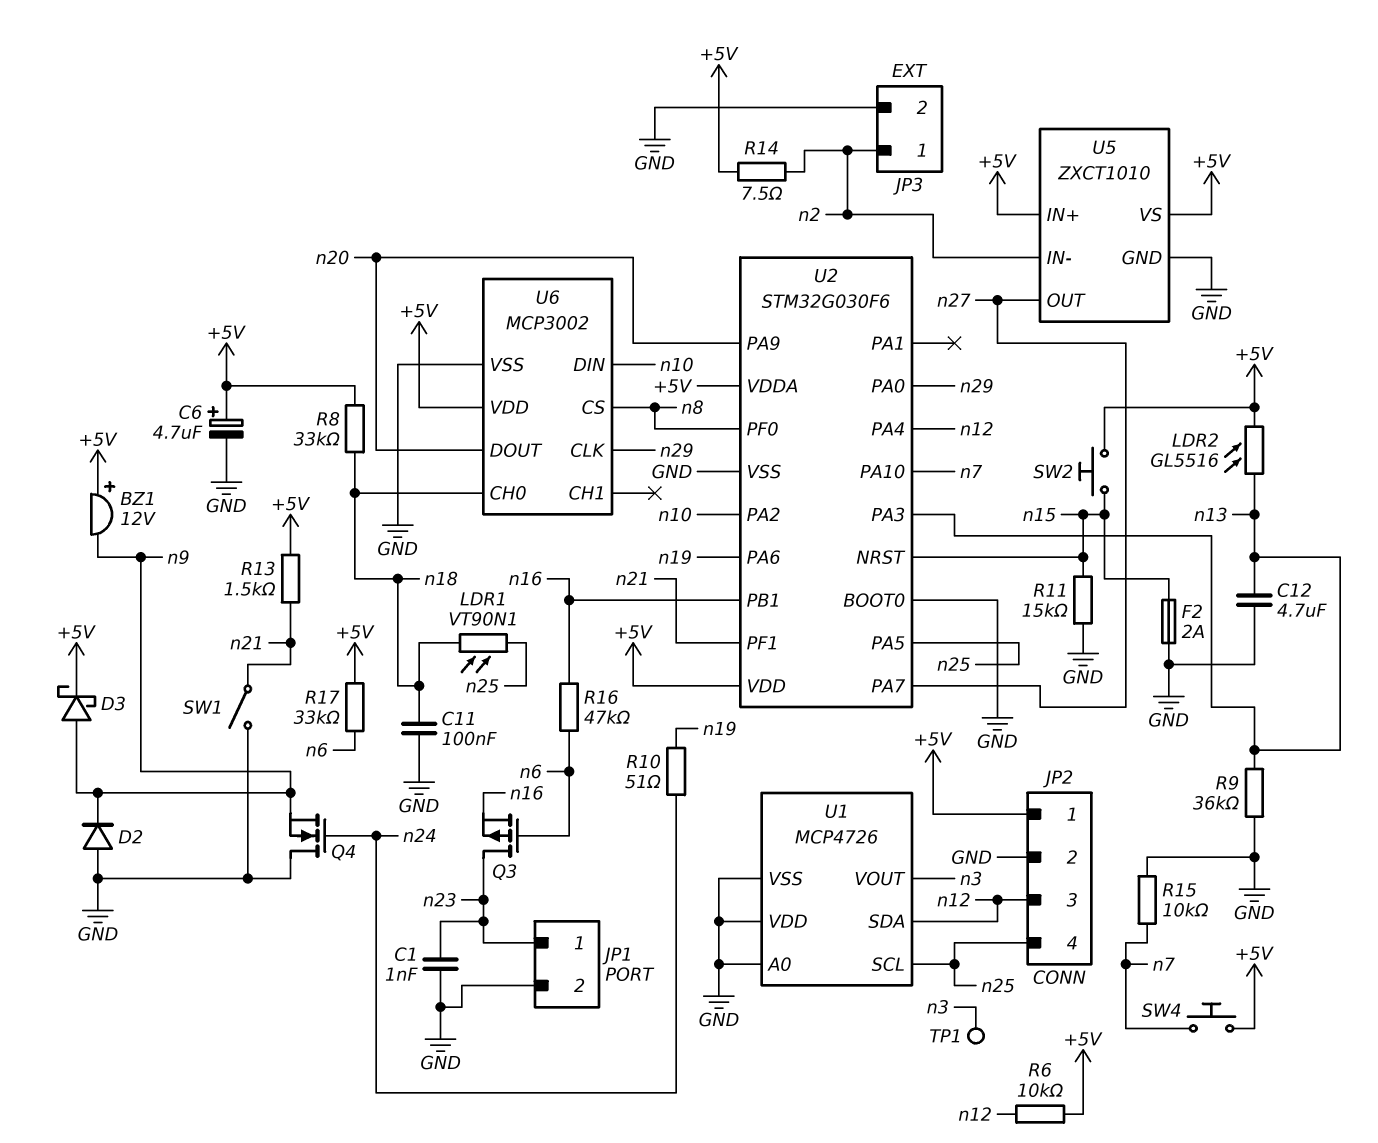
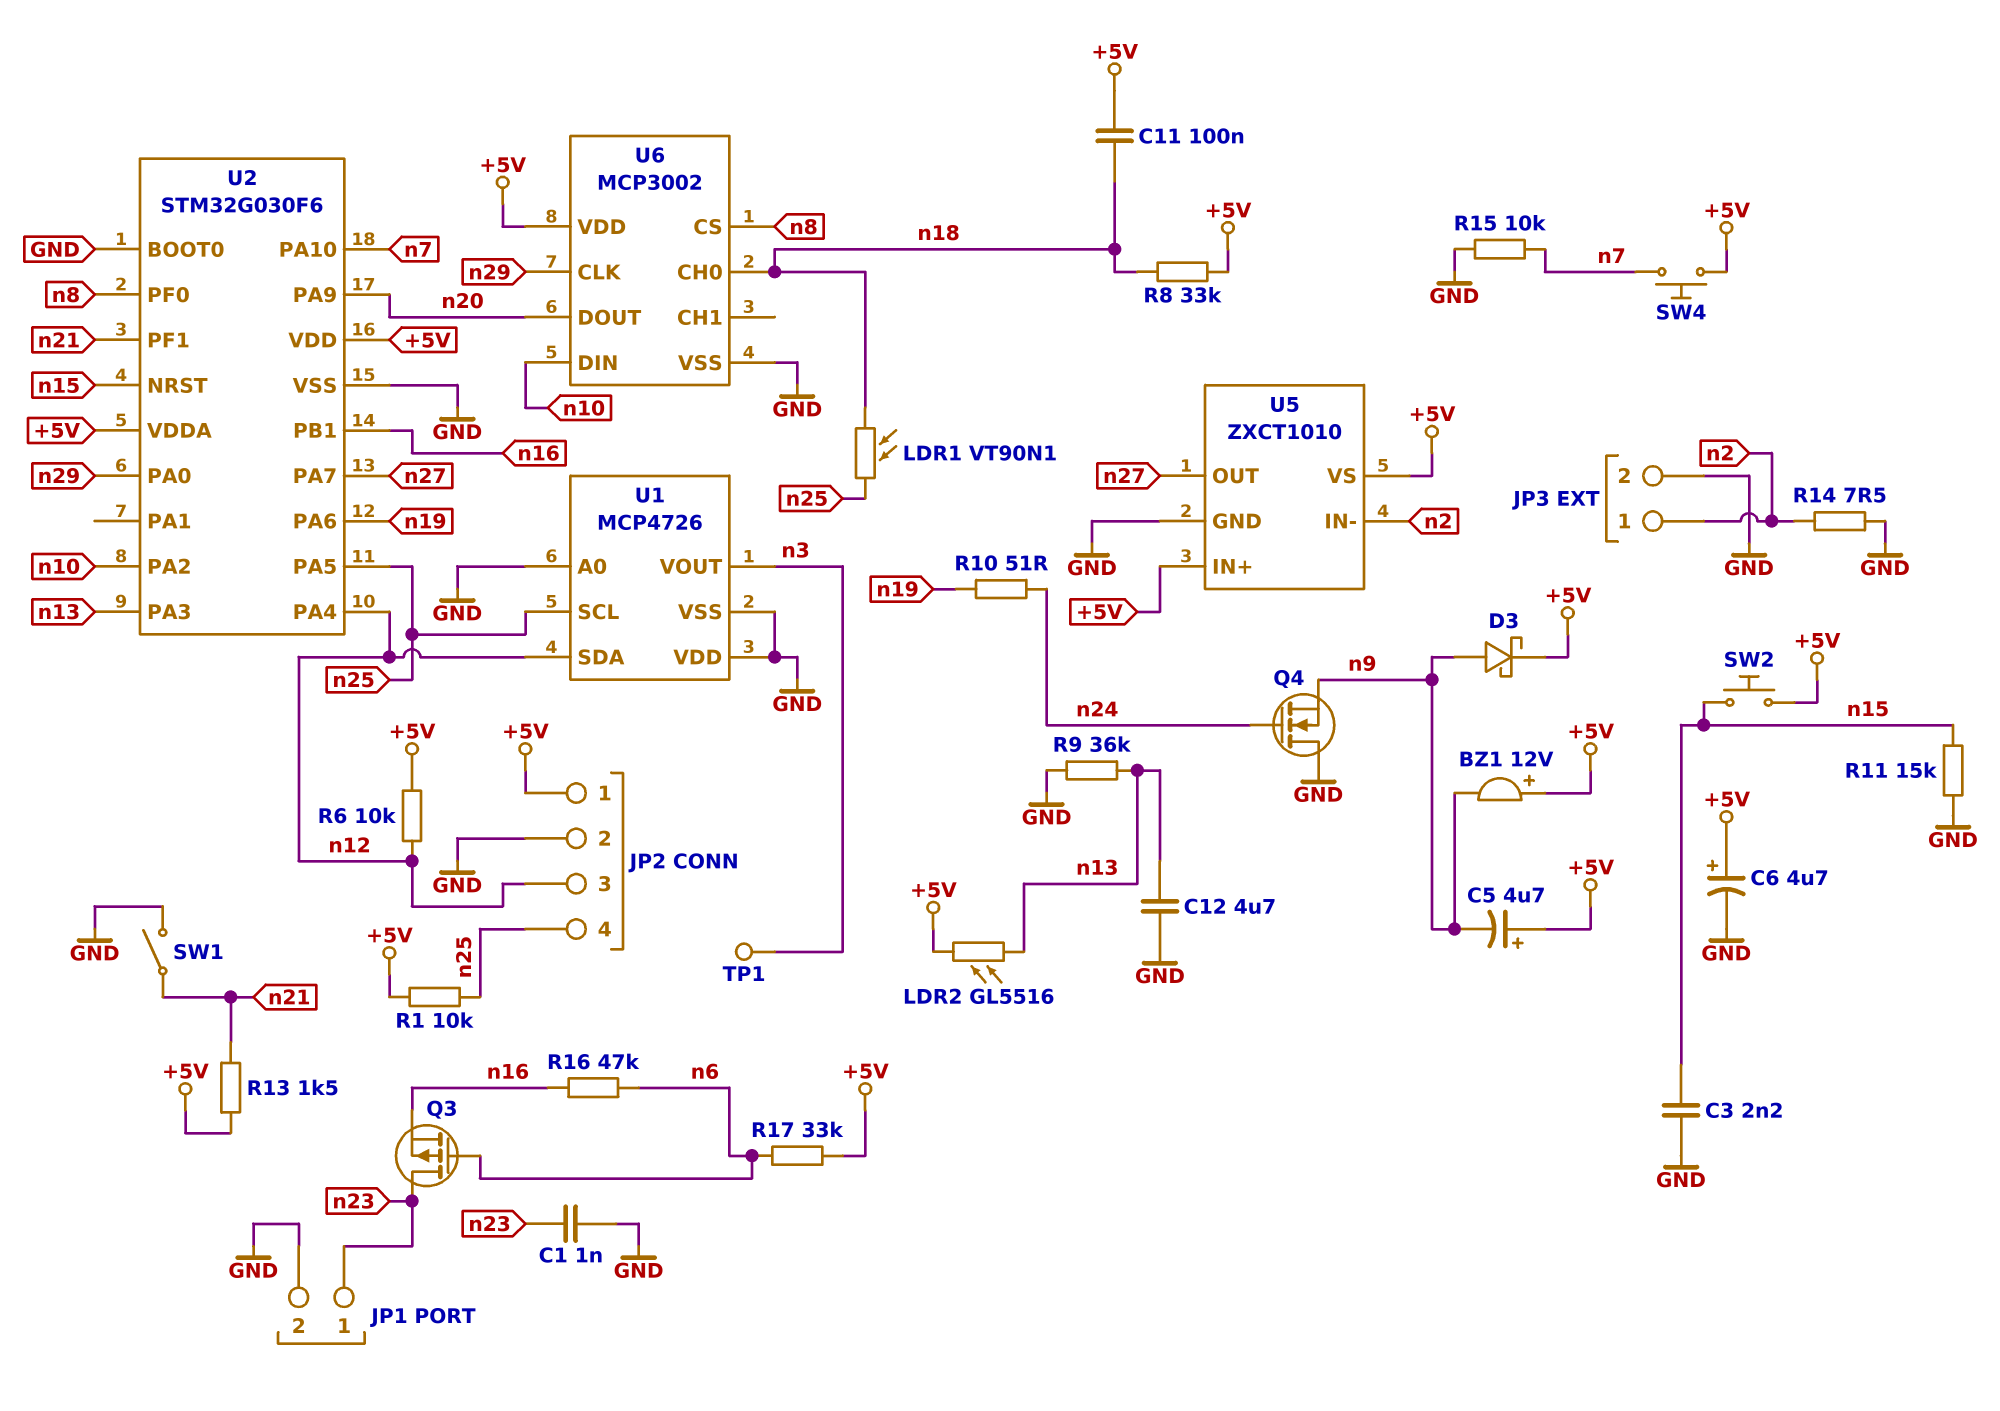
C3: none -> 2.2nF (GND, n15)
C5: none -> 4.7uF (plus +5V, minus n9)
C11: 100nF (GND, n18) -> 100nF (+5V, n18)
D2: diode (A GND, K n9) -> none
F2: 2A (GND, n15) -> none
R1: none -> 10k (+5V, n25)
R14: 7.5 (+5V, n2) -> 7.5 (GND, n2)

